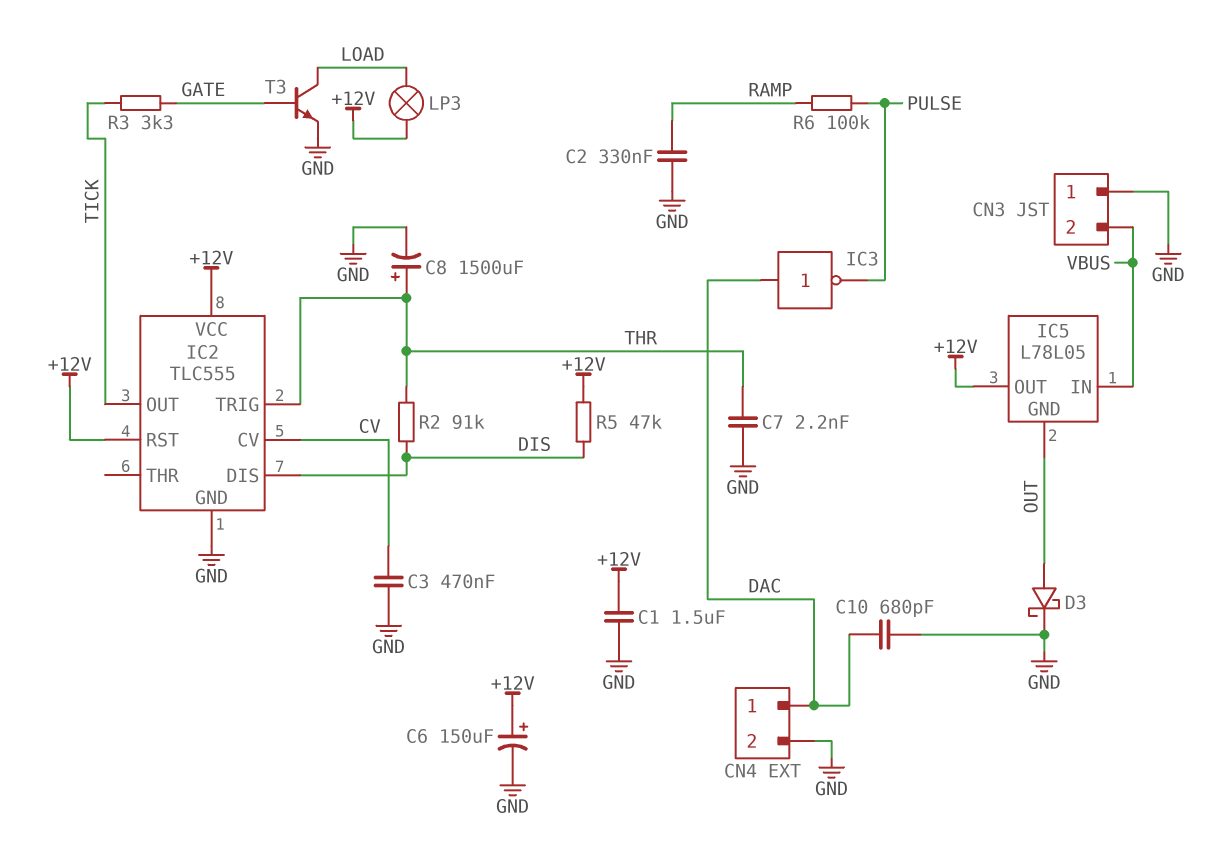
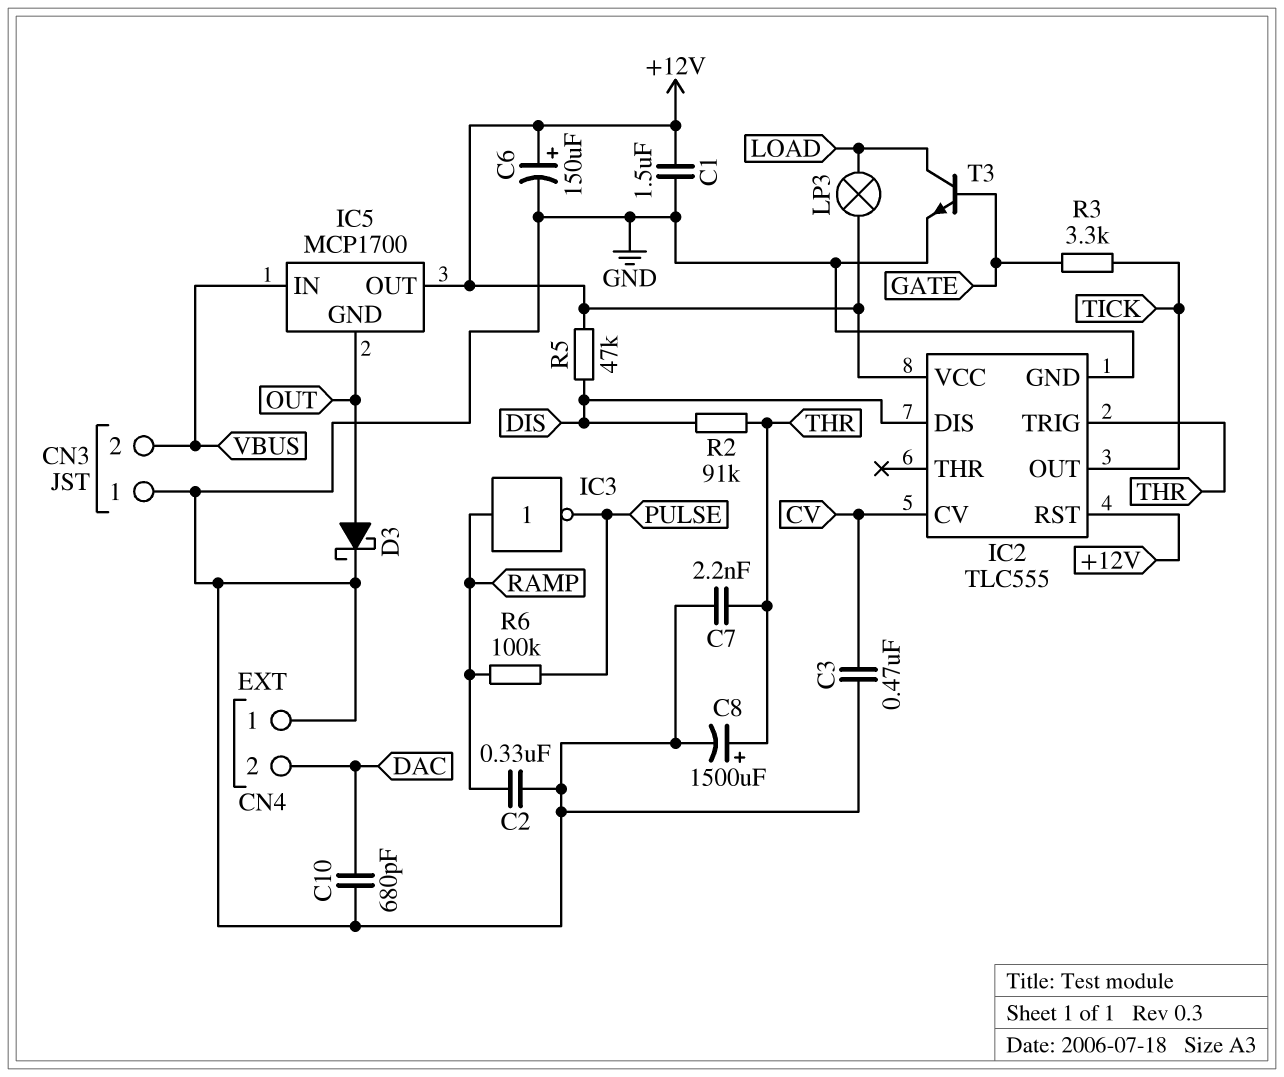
CN4 pin 1: DAC -> GND
CN4 pin 2: GND -> DAC
IC3: NOT (in DAC, out PULSE) -> NOT (in RAMP, out PULSE)
IC5: L78L05 -> MCP1700

